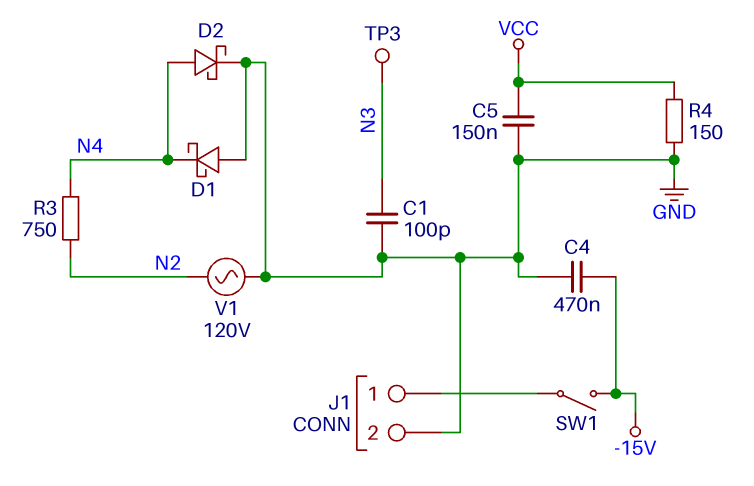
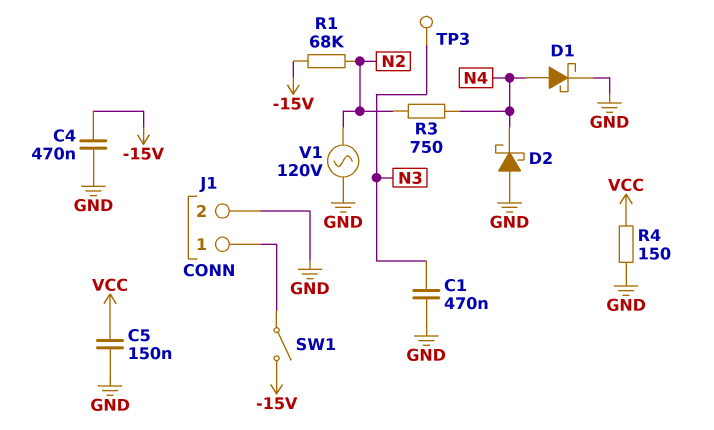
C1: 100pF (GND, N3) -> 470nF (GND, N3)
D1: schottky (A GND, K N4) -> schottky (A N4, K GND)
D2: schottky (A N4, K GND) -> schottky (A GND, K N4)
R1: none -> 68k (-15V, N2)

